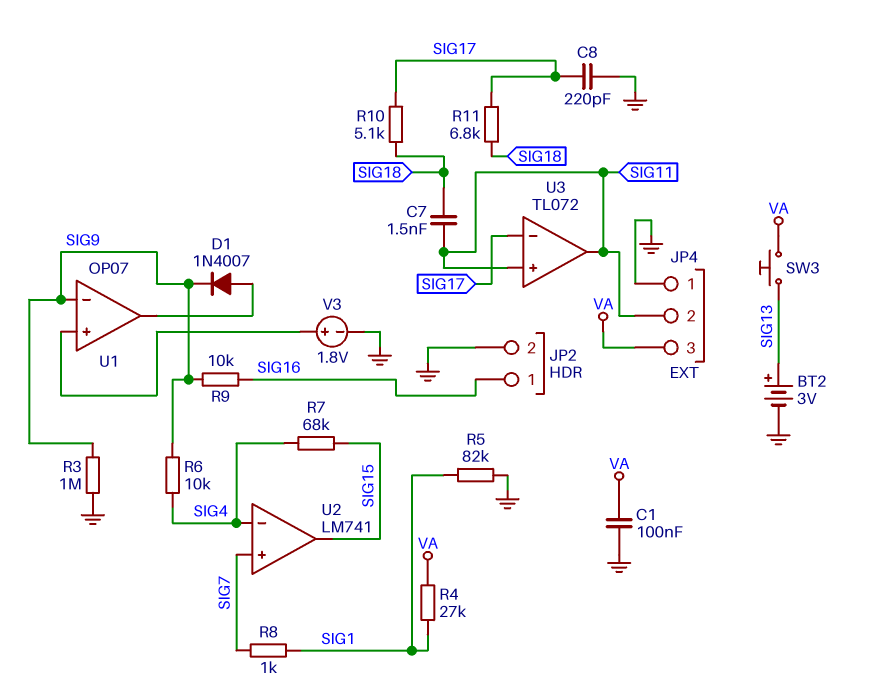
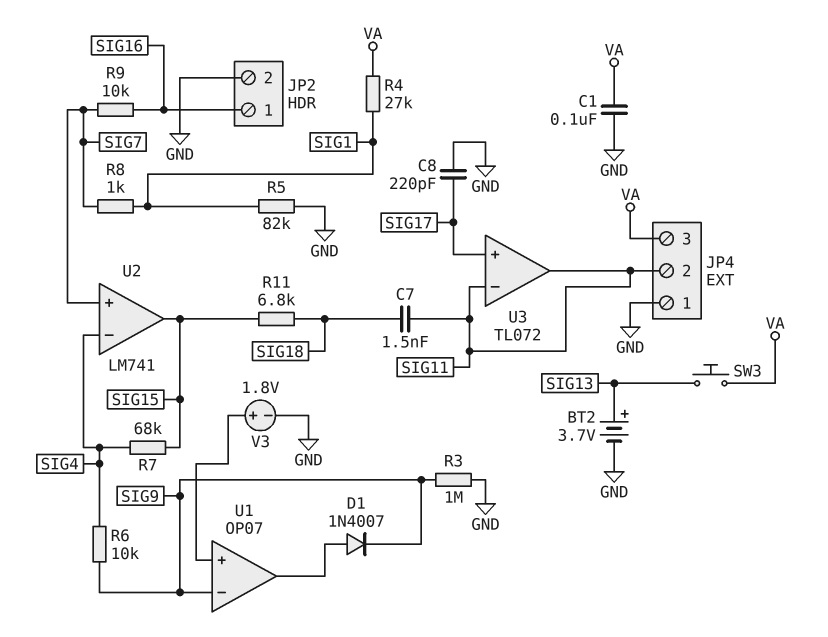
BT2: 3V (plus SIG13, minus GND) -> 3.7V (plus SIG13, minus GND)
R9: 10k (SIG9, SIG16) -> 10k (SIG7, SIG16)
R10: 5.1k (SIG17, SIG18) -> none
R11: 6.8k (SIG17, SIG18) -> 6.8k (SIG15, SIG18)
U3 pin in+: SIG11 -> SIG17
U3 pin in-: SIG17 -> SIG11

